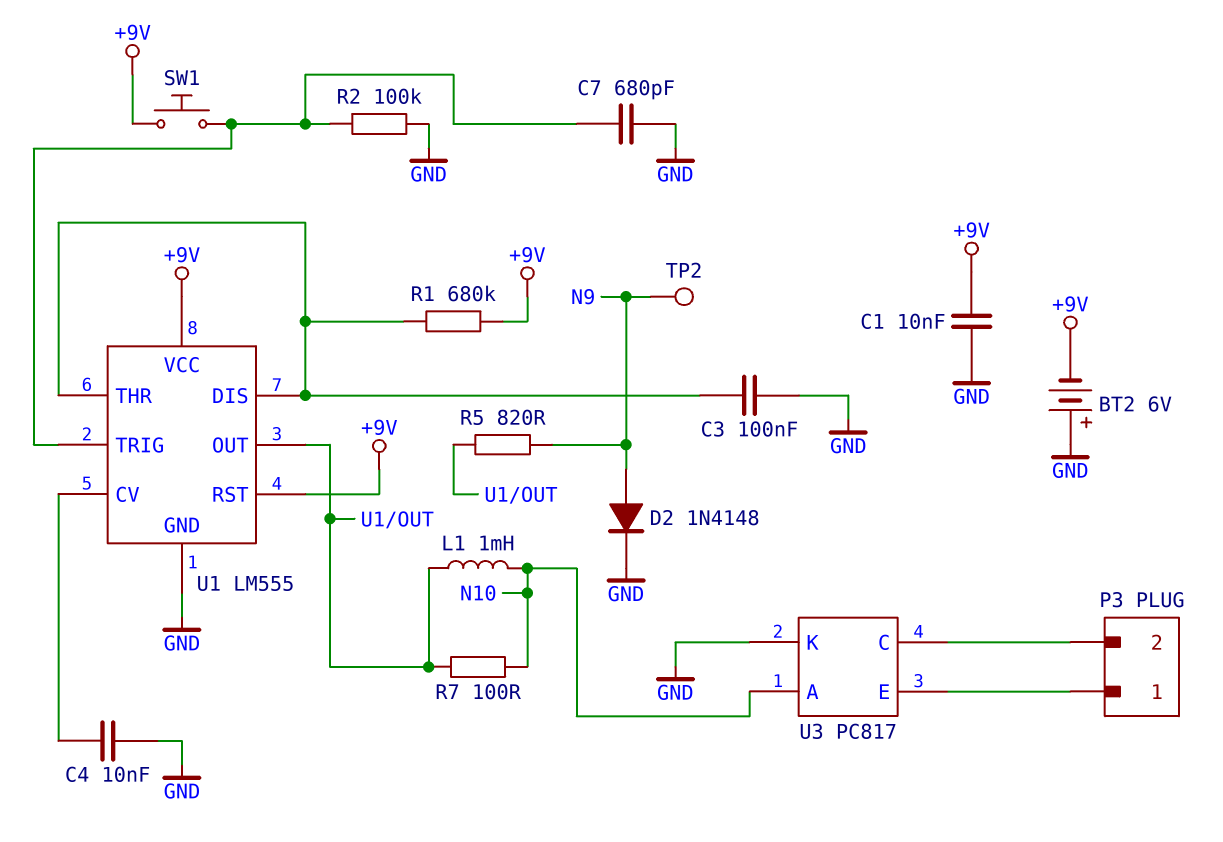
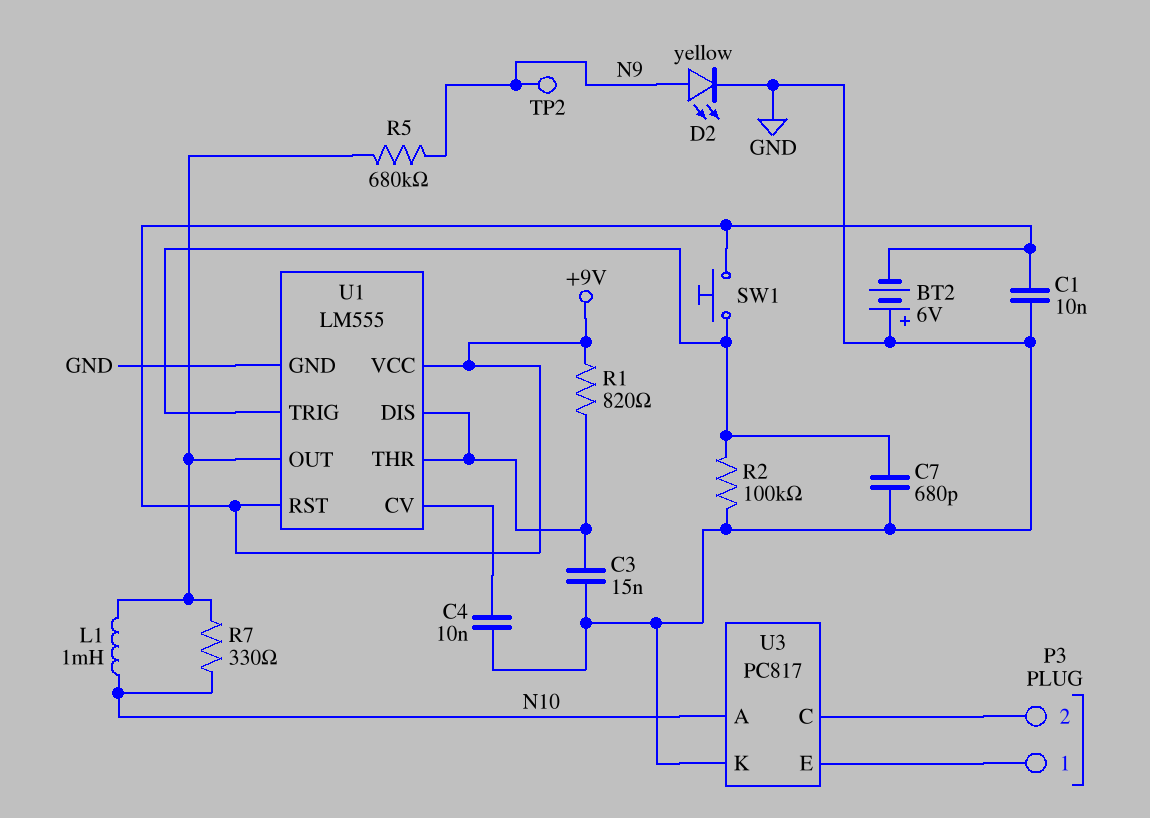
C3: 100nF (GND, U1/DIS) -> 15nF (GND, U1/DIS)
D2: diode 1N4148 (A N9, K GND) -> LED yellow (A N9, K GND)
R1: 680k (+9V, U1/DIS) -> 820 (+9V, U1/DIS)
R5: 820 (N9, U1/OUT) -> 680k (N9, U1/OUT)
R7: 100 (N10, U1/OUT) -> 330 (N10, U1/OUT)

